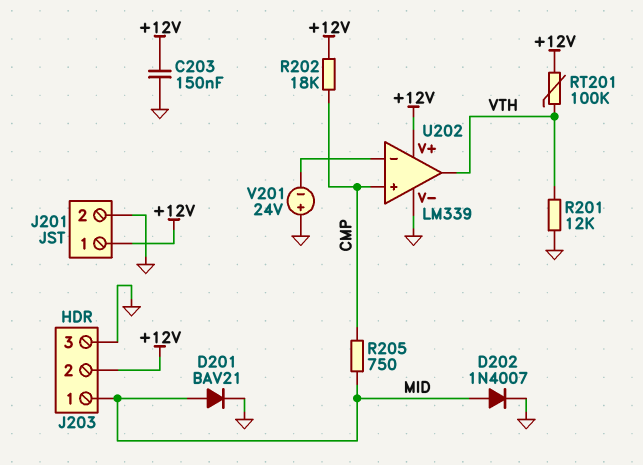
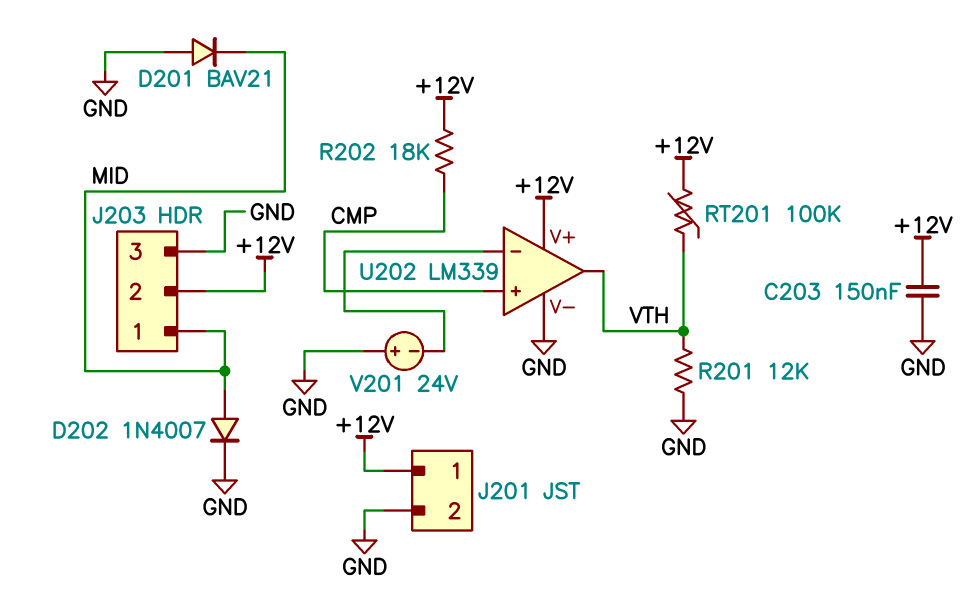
D201: diode BAV21 (A MID, K GND) -> diode BAV21 (A GND, K MID)
R205: 750 (CMP, MID) -> none

